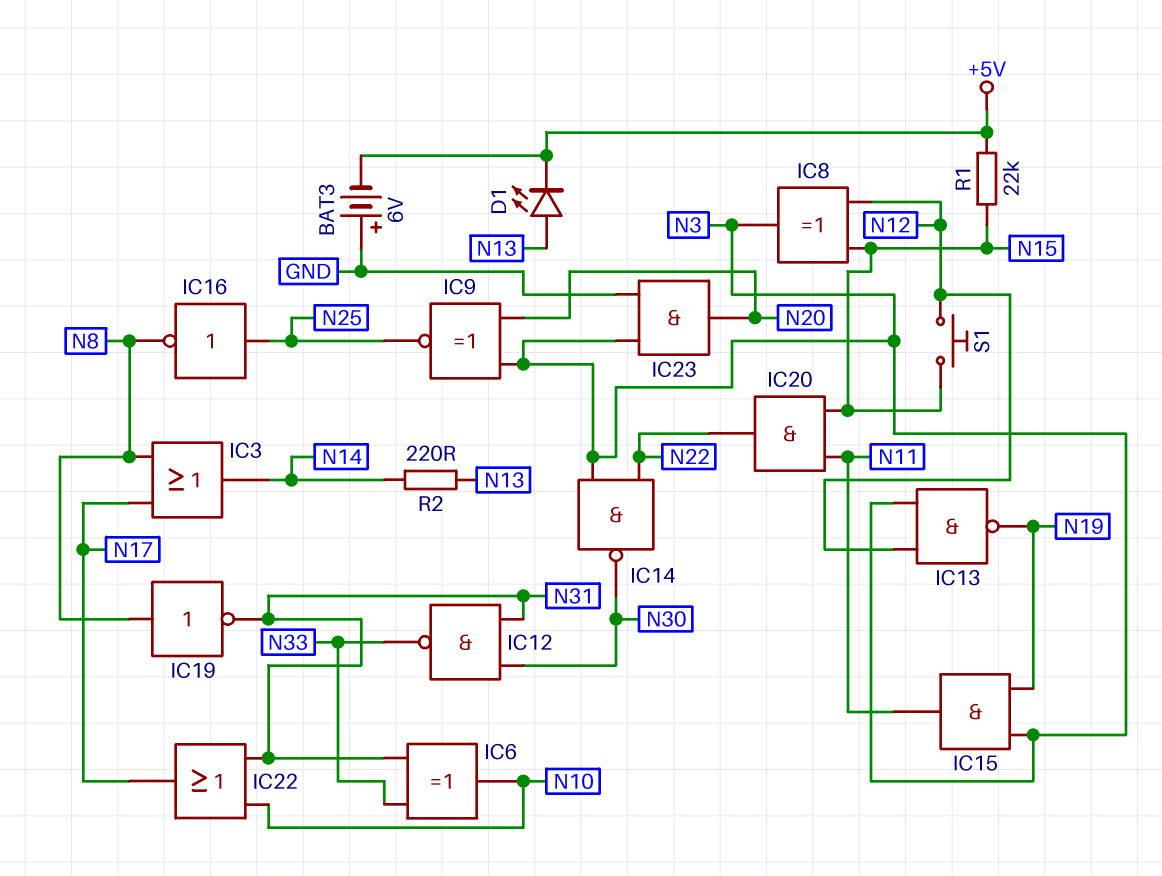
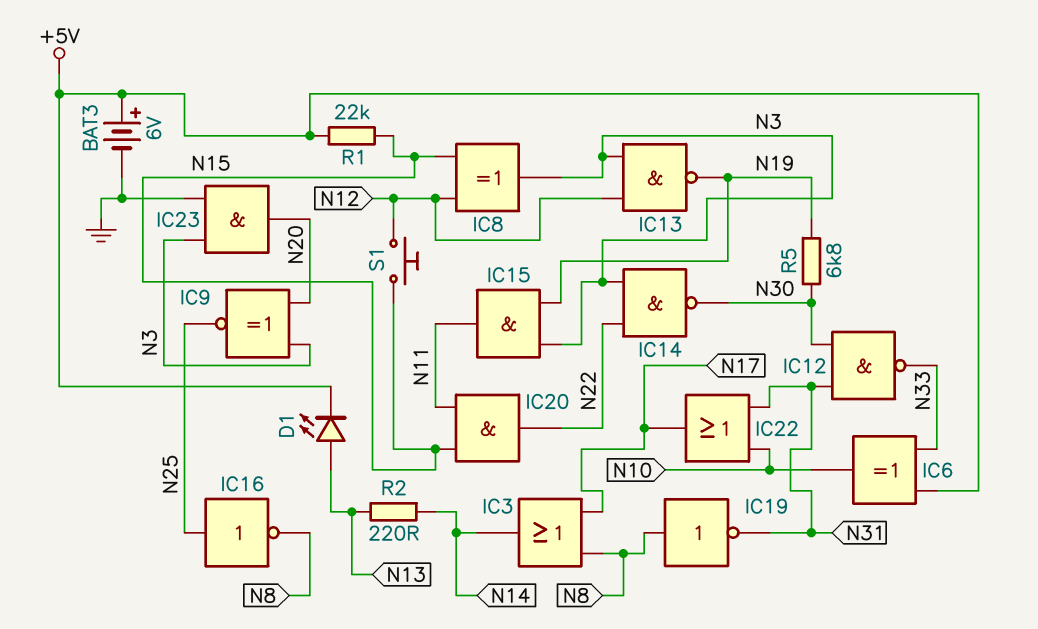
BAT3: 6V (plus GND, minus +5V) -> 6V (plus +5V, minus GND)
IC6: XOR (in N31, in N33, out N10) -> XOR (in +5V, in N33, out N10)
R5: none -> 6.8k (N19, N30)

